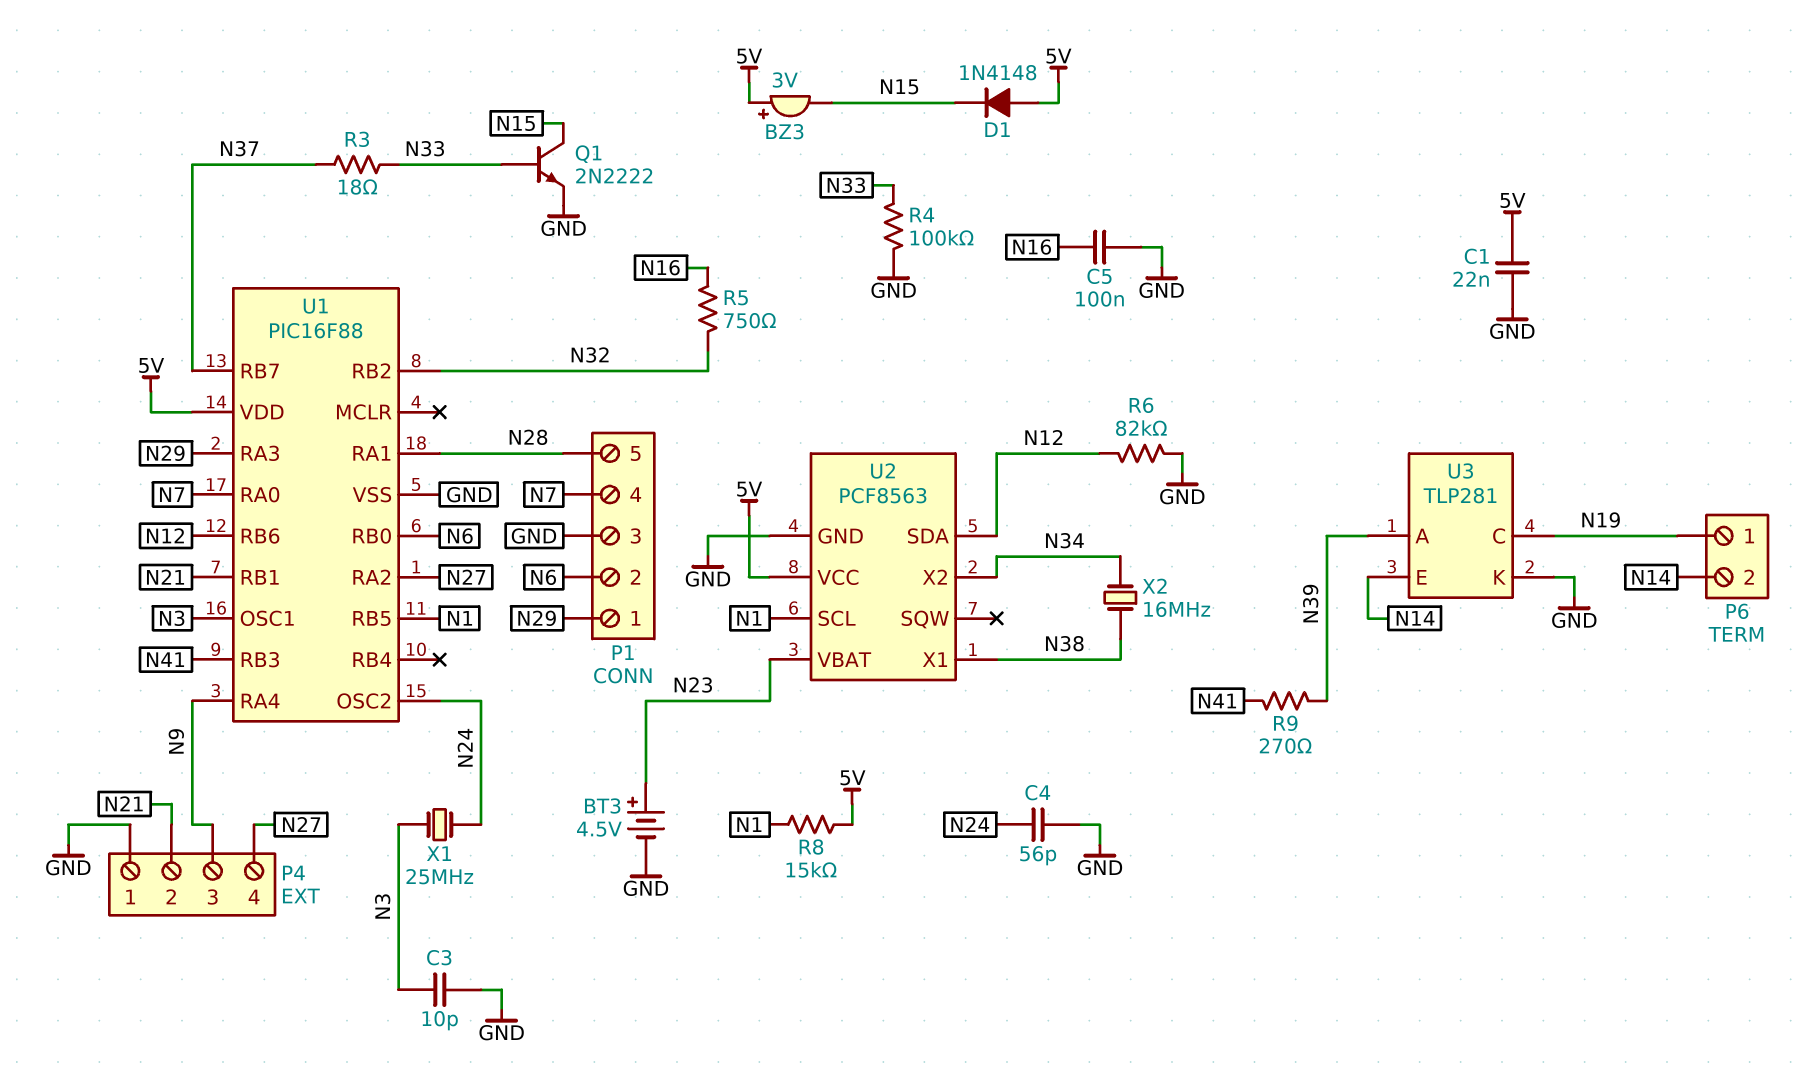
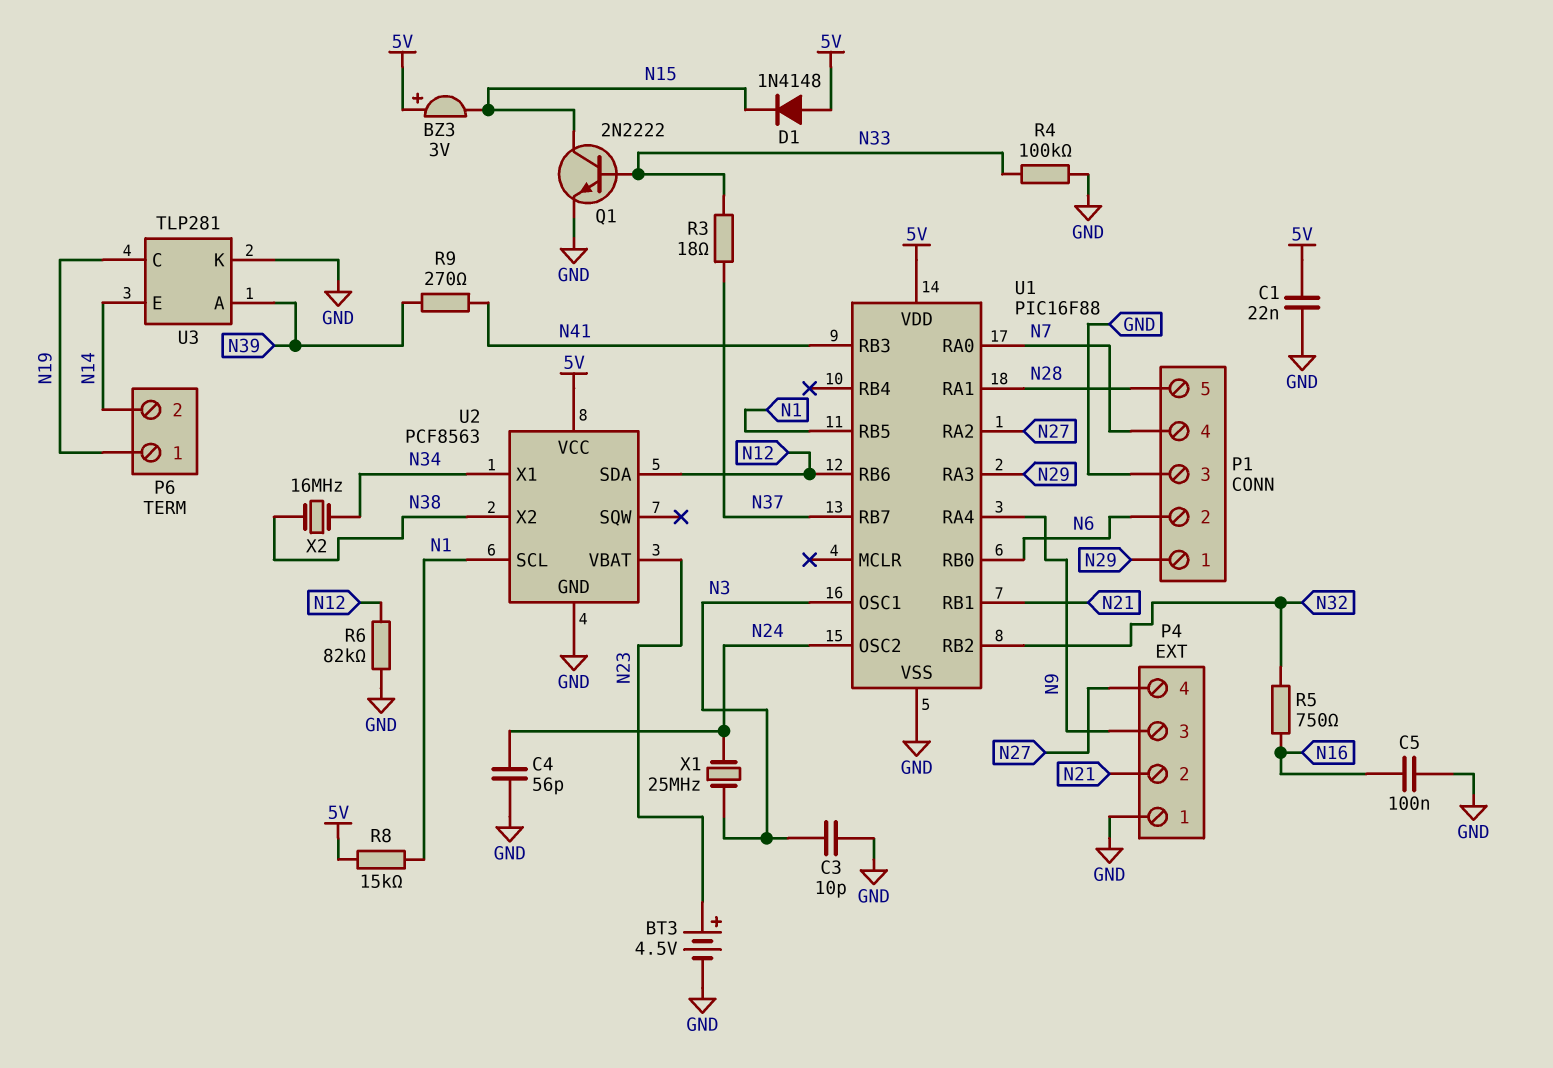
U2 pin X1: N38 -> N34
U2 pin X2: N34 -> N38

